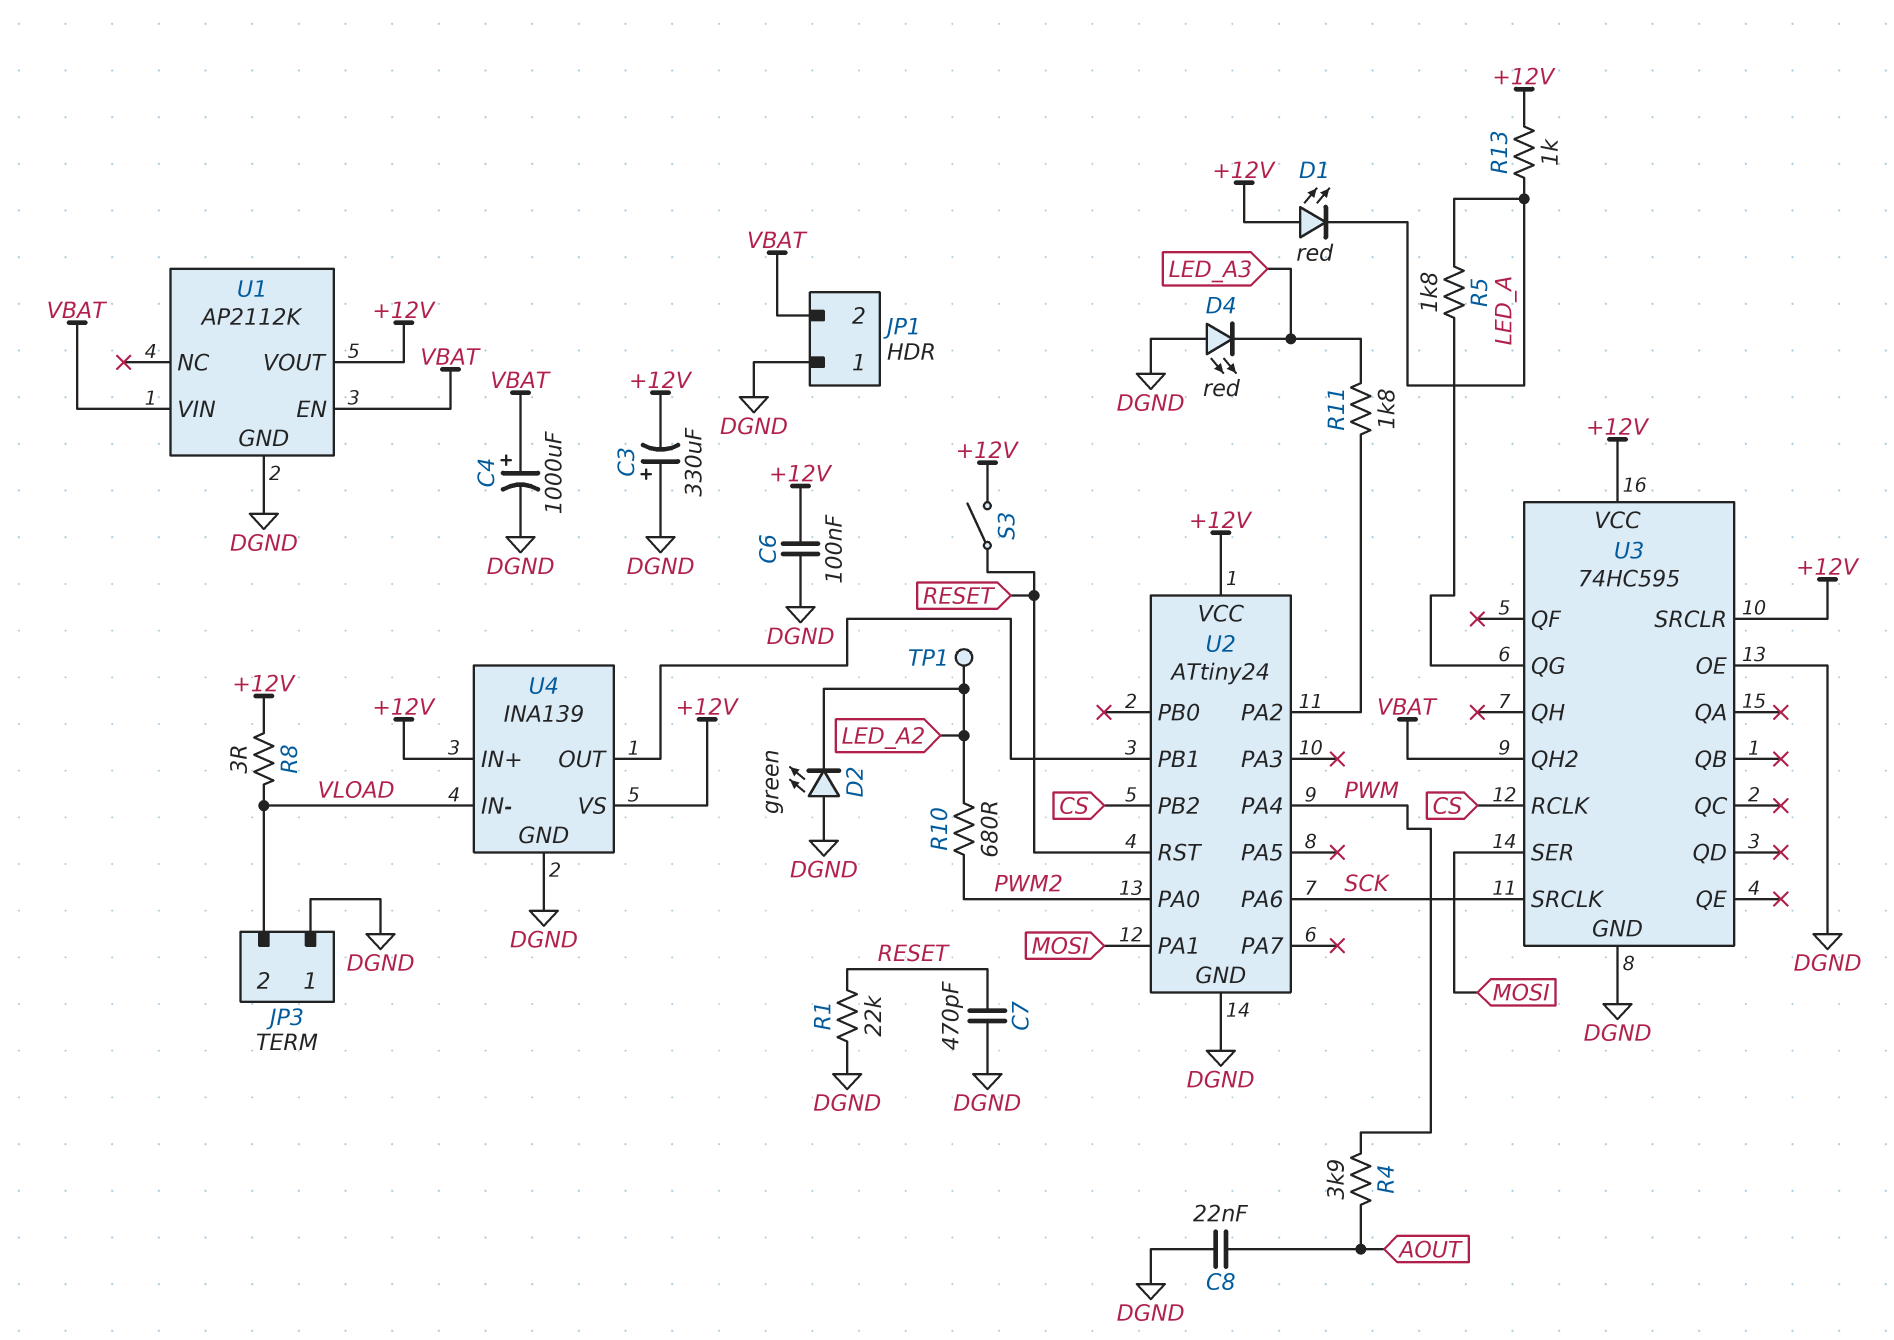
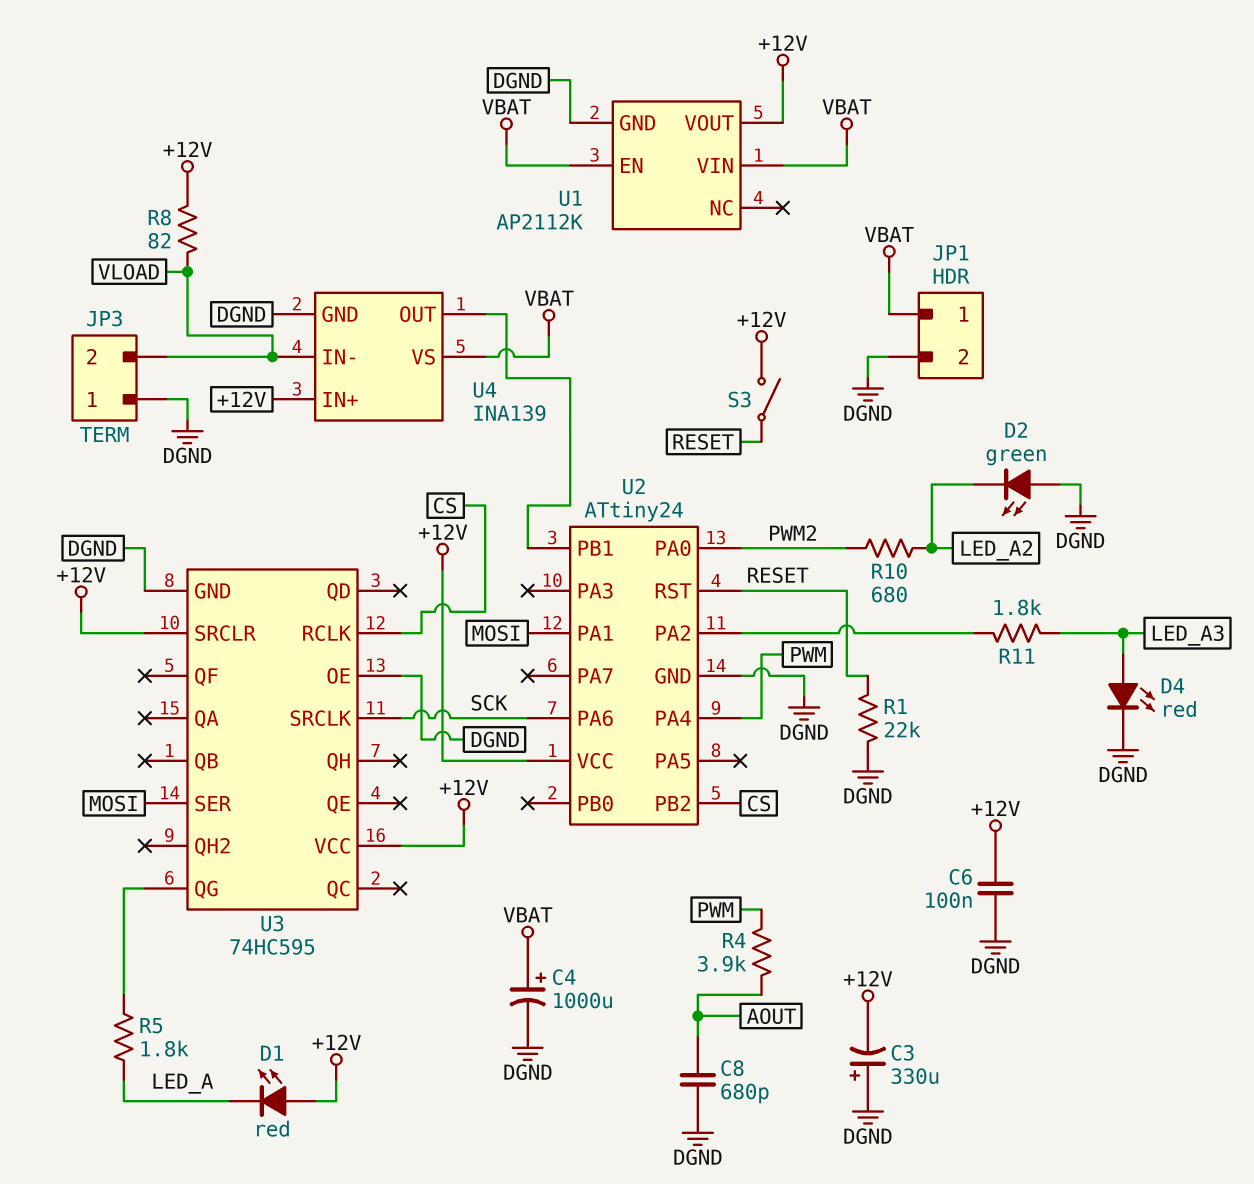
C7: 470pF (DGND, RESET) -> none
C8: 22nF (AOUT, DGND) -> 680pF (AOUT, DGND)
D4: LED red (A DGND, K LED_A3) -> LED red (A LED_A3, K DGND)
JP1 pin 1: DGND -> VBAT
JP1 pin 2: VBAT -> DGND
R8: 3 (+12V, VLOAD) -> 82 (+12V, VLOAD)
R13: 1k (+12V, LED_A) -> none
TP1: test point (LED_A2) -> none
U3 pin QH2: VBAT -> none
U4 pin VS: +12V -> VBAT

